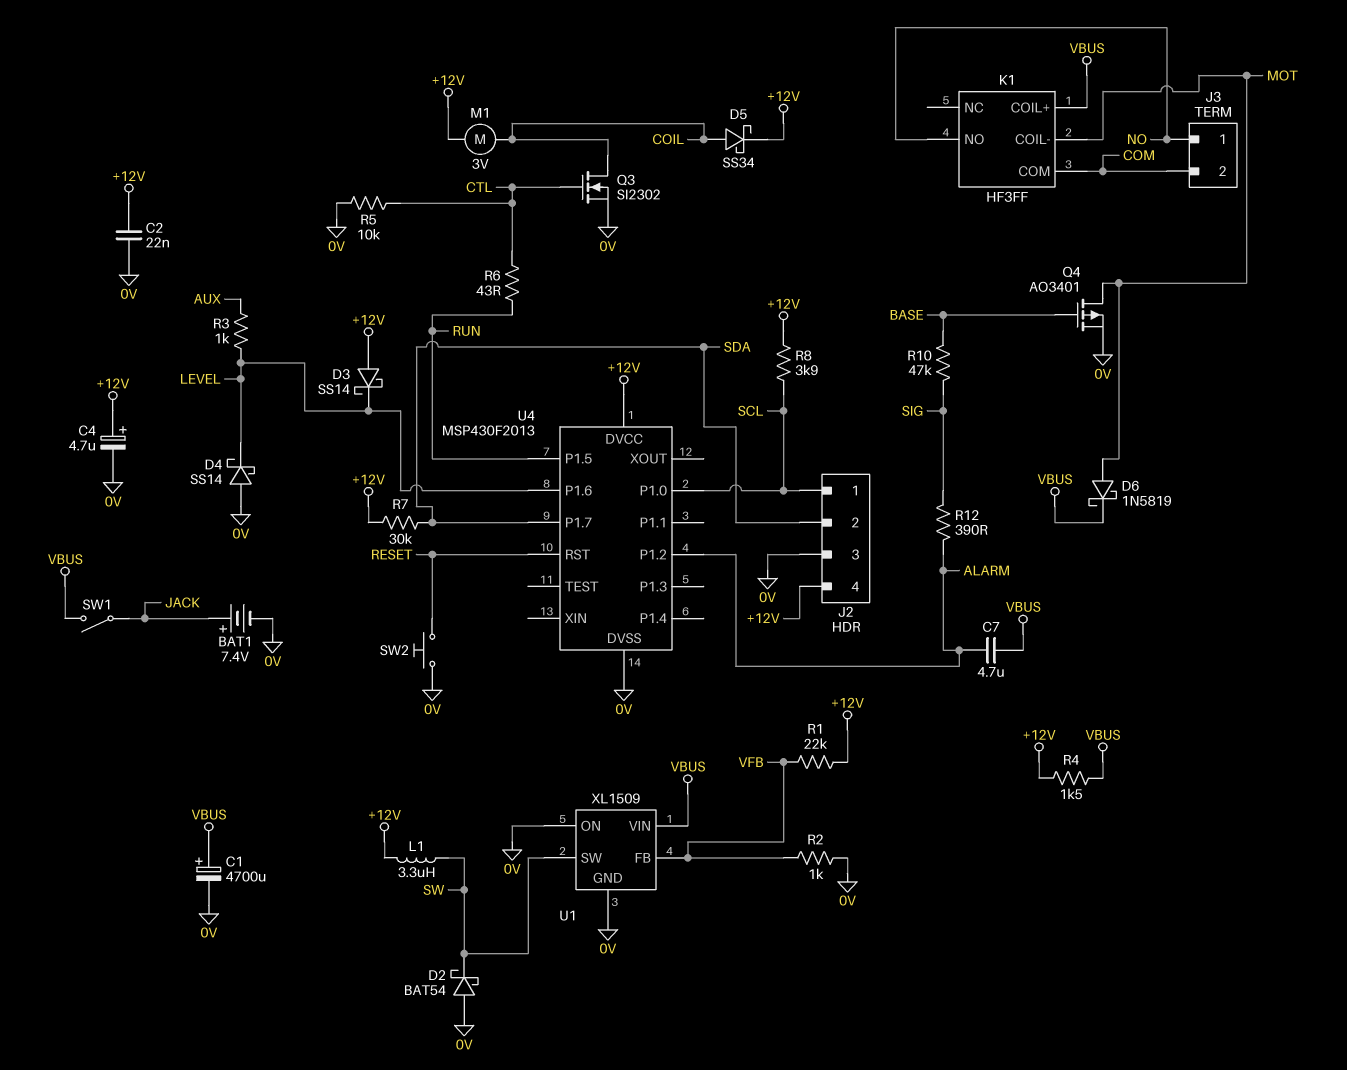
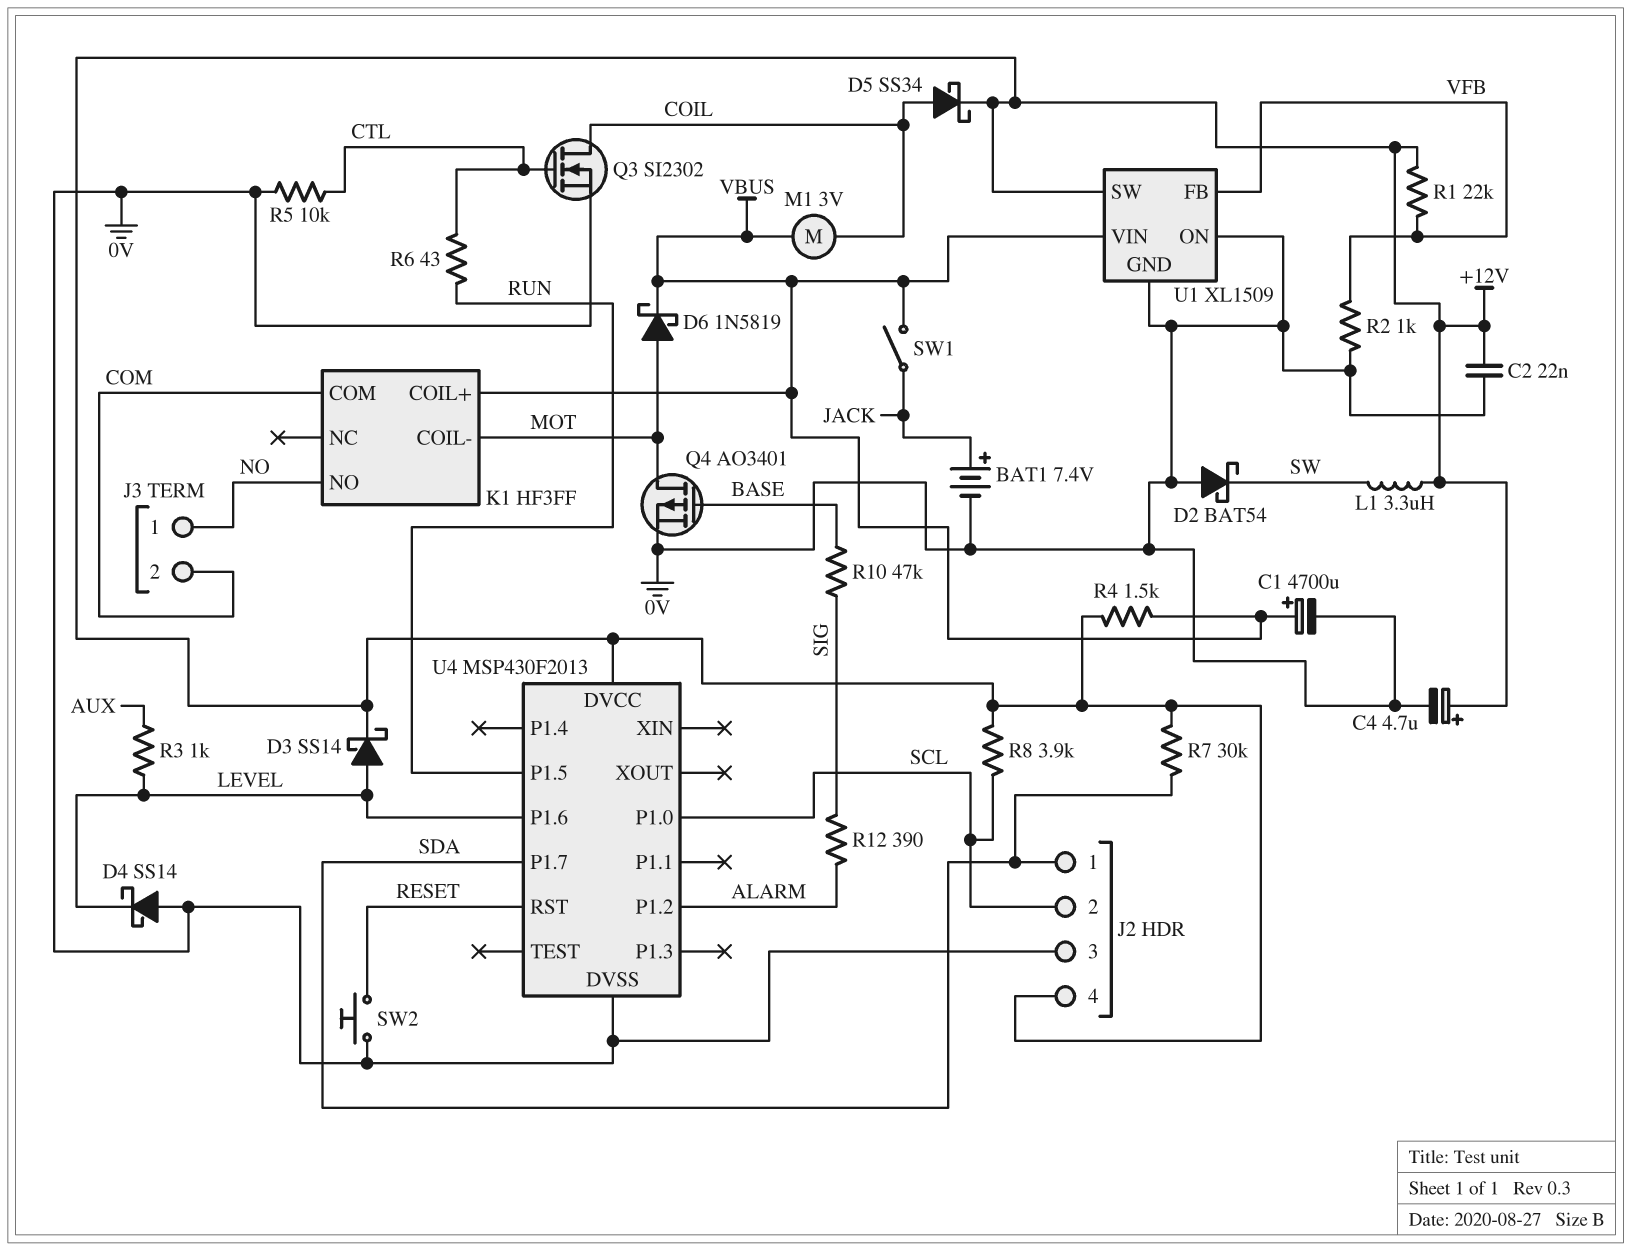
C7: 4.7uF (ALARM, VBUS) -> none
D3: schottky SS14 (A +12V, K LEVEL) -> schottky SS14 (A LEVEL, K +12V)
J2 pin 1: SCL -> SDA
J2 pin 2: SDA -> SCL
M1: motor 3V (+12V, COIL) -> motor 3V (COIL, VBUS)
U1 pin SW: SW -> +12V

